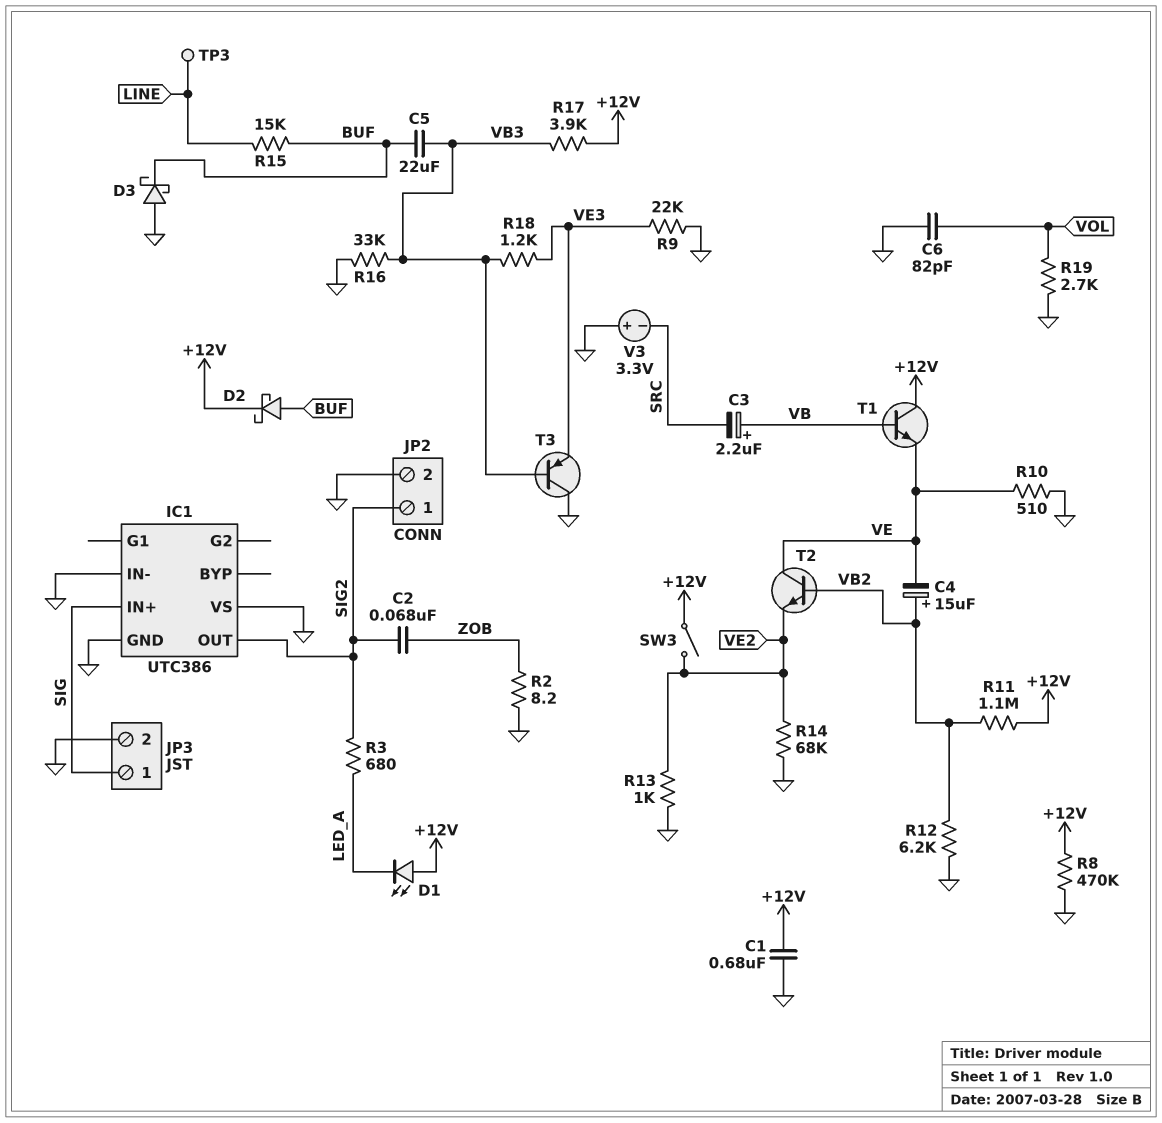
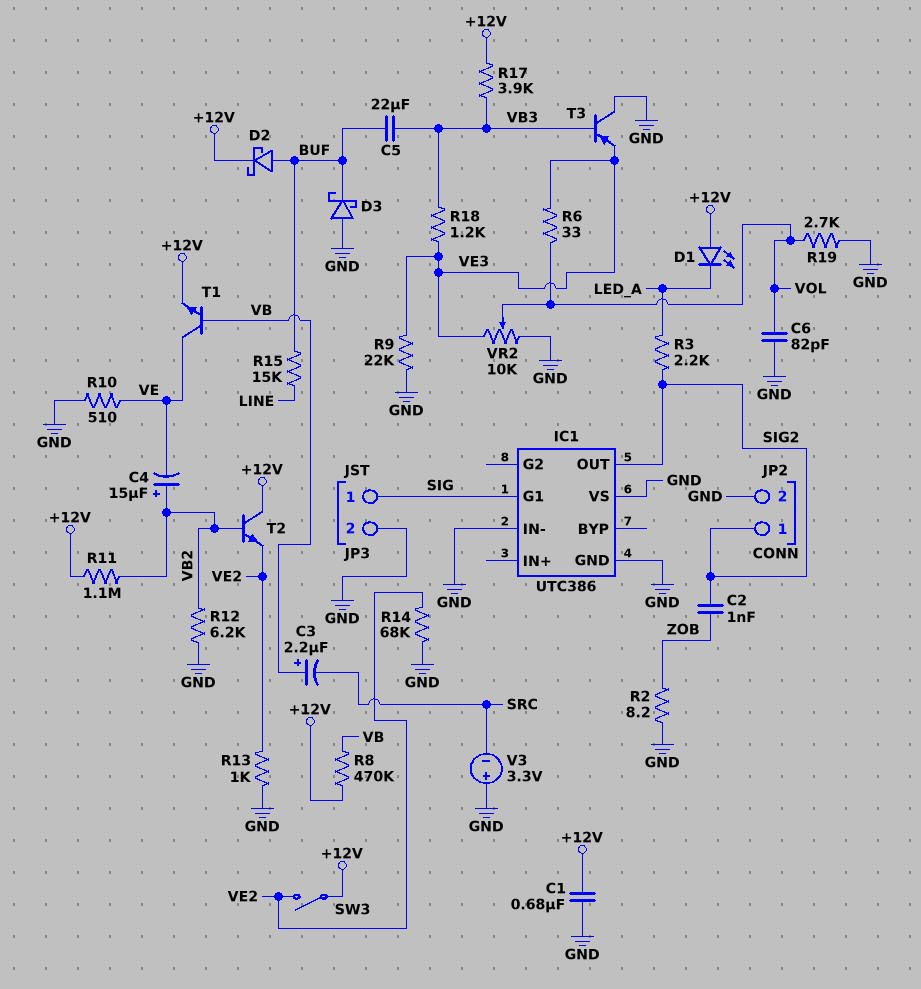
C2: 68nF (SIG2, ZOB) -> 1nF (SIG2, ZOB)
IC1 pin G1: none -> SIG
IC1 pin IN+: SIG -> none
R3: 680 (LED_A, SIG2) -> 2.2k (LED_A, SIG2)
R6: none -> 33 (VE3, VOL)
R8: 470k (+12V, GND) -> 470k (+12V, VB)
R16: 33k (GND, VB3) -> none
T1: NPN (B VB, C +12V, E VE) -> NPN (B VB, C VE, E +12V)
T2: NPN (B VB2, C VE, E VE2) -> NPN (B VB2, C +12V, E VE2)
TP3: test point (LINE) -> none
VR2: none -> 10k (GND, VE3, wiper VOL)

